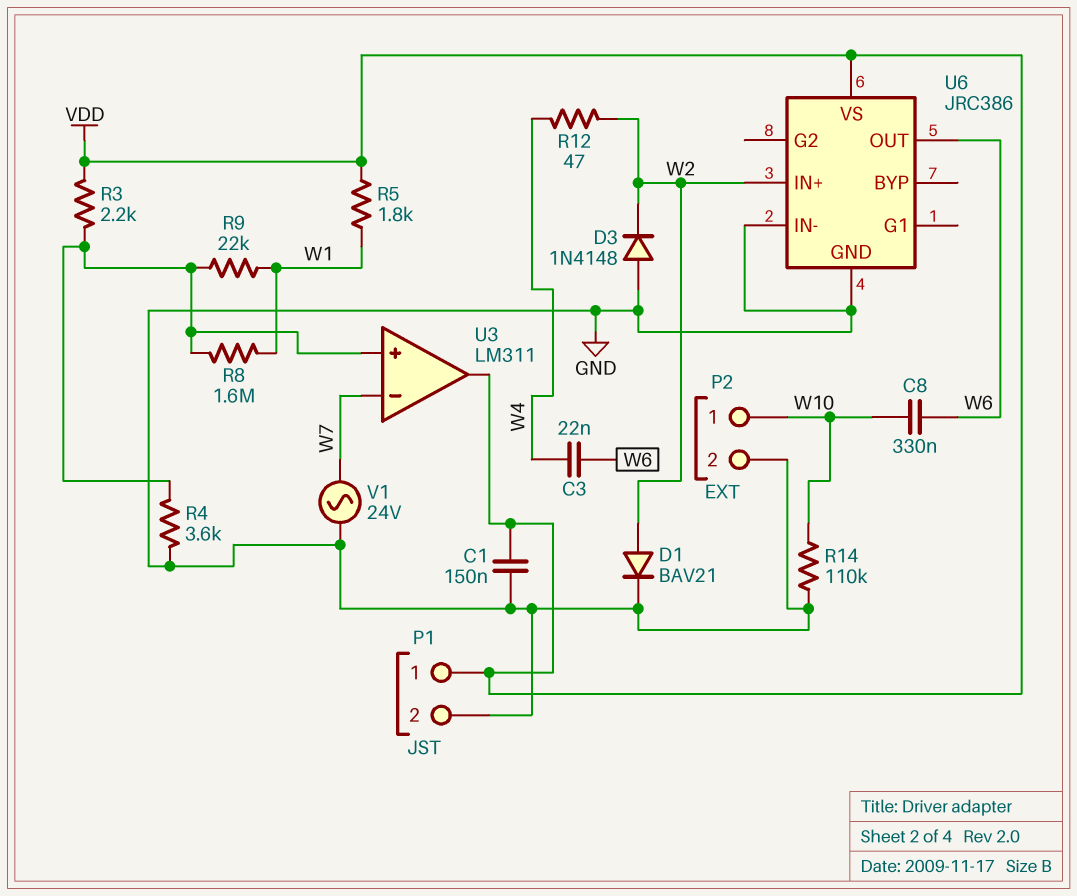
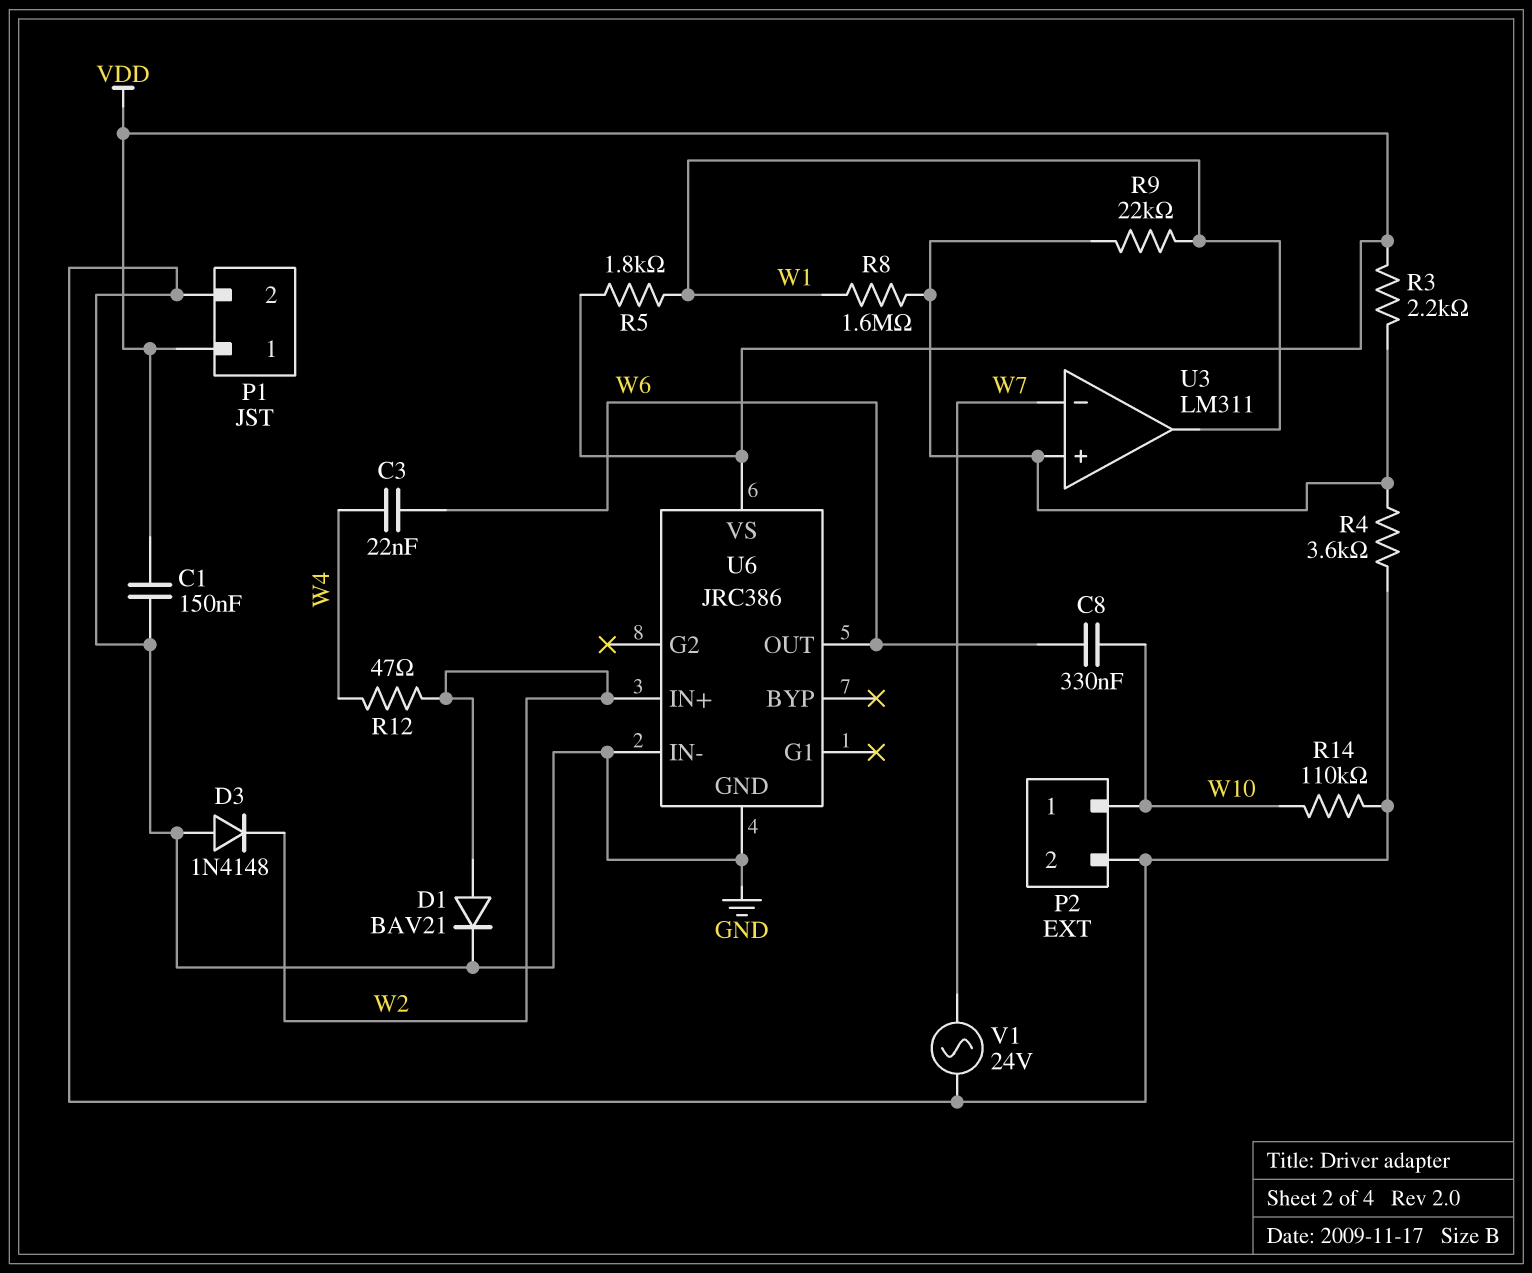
U3 pin out: VDD -> W1

